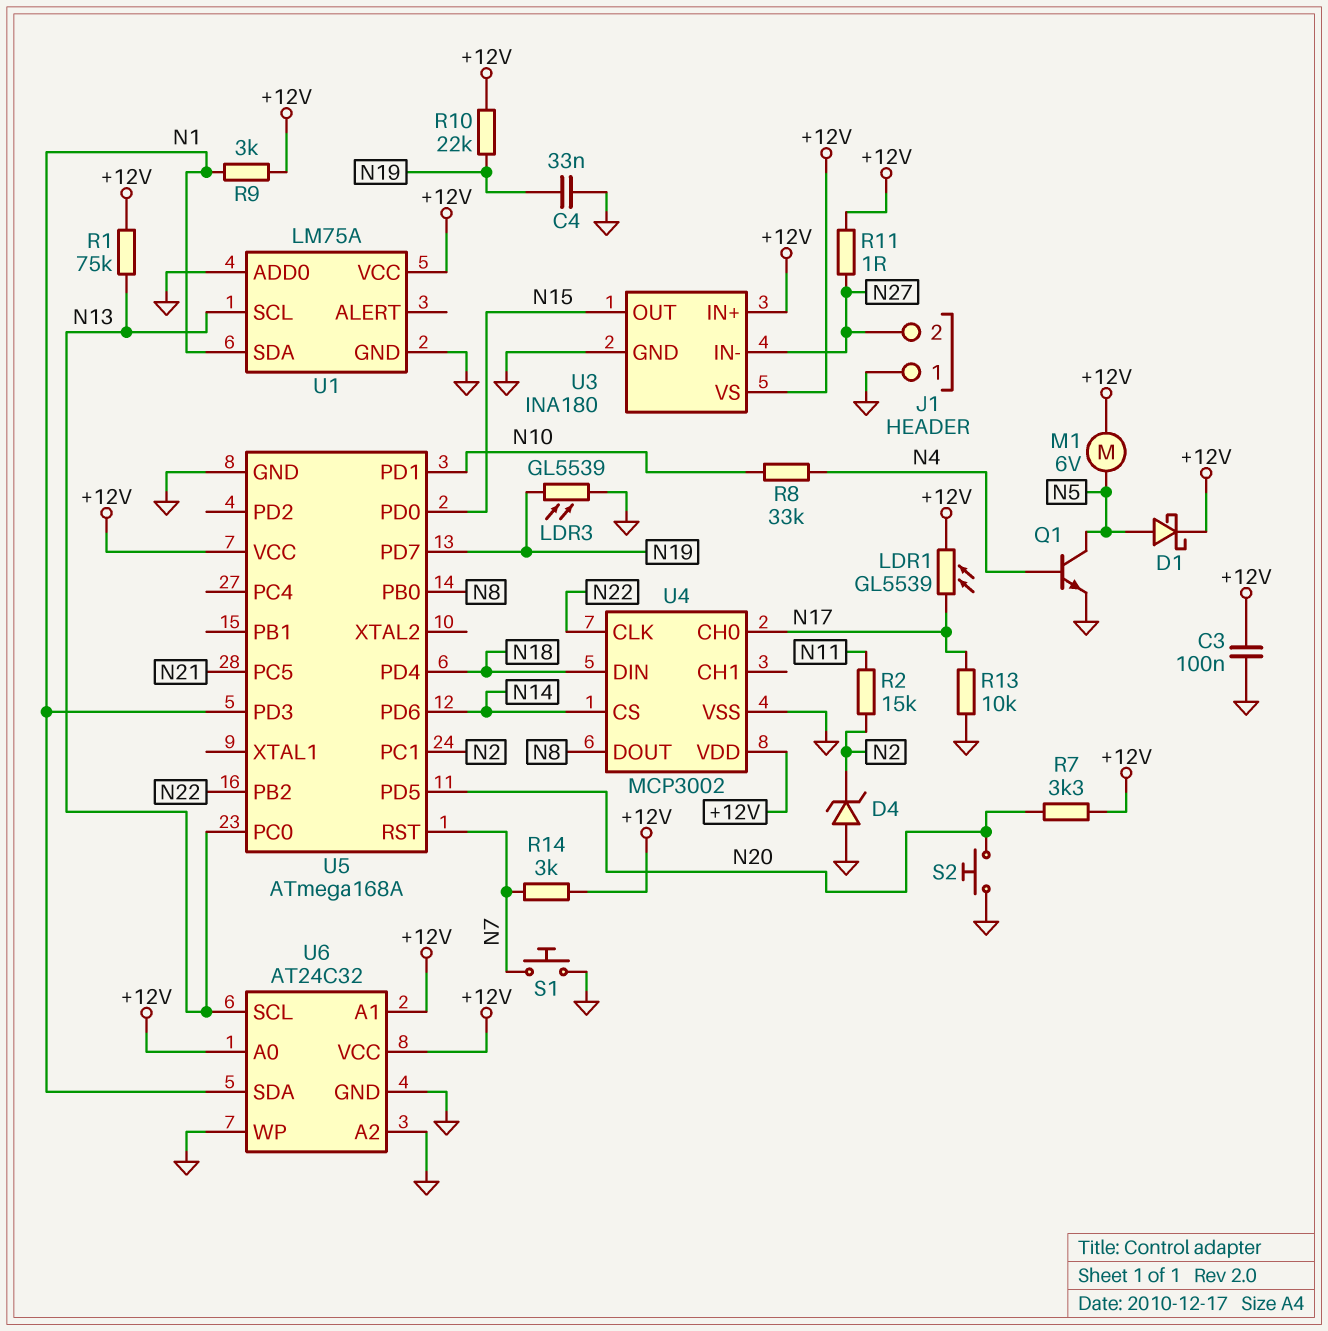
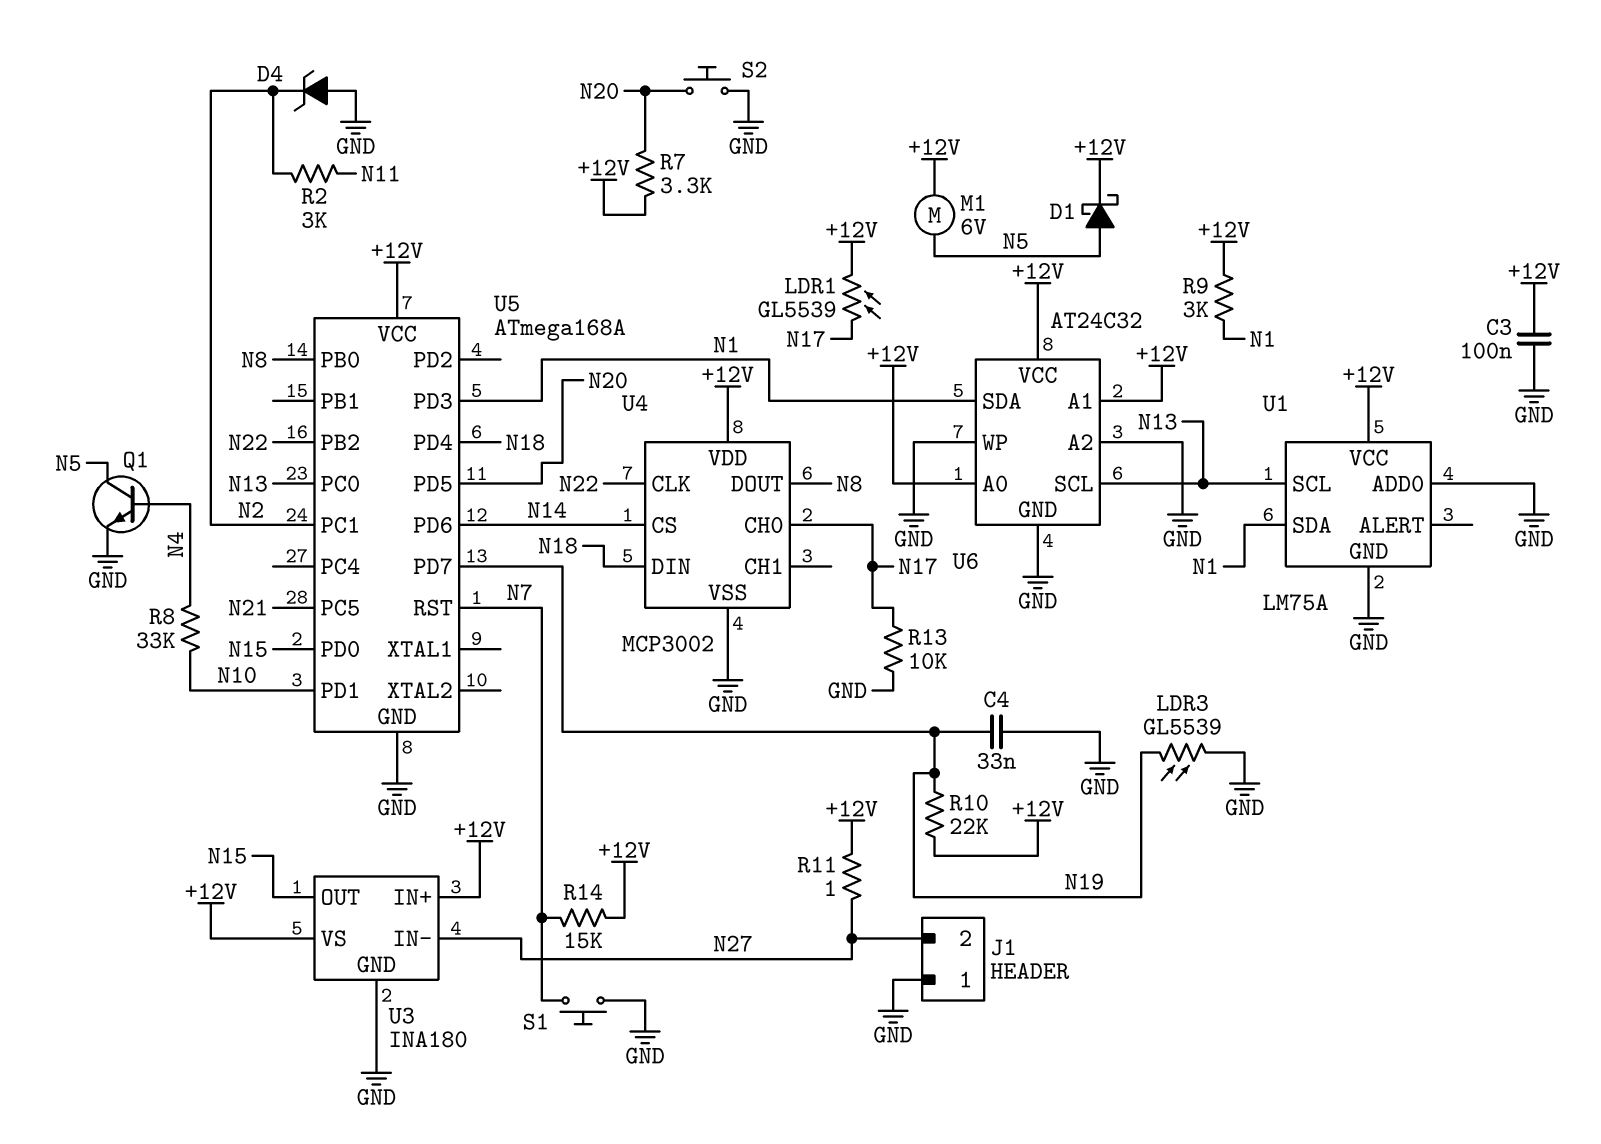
R1: 75k (+12V, N13) -> none
R2: 15k (N2, N11) -> 3k (N2, N11)
R14: 3k (+12V, N7) -> 15k (+12V, N7)

